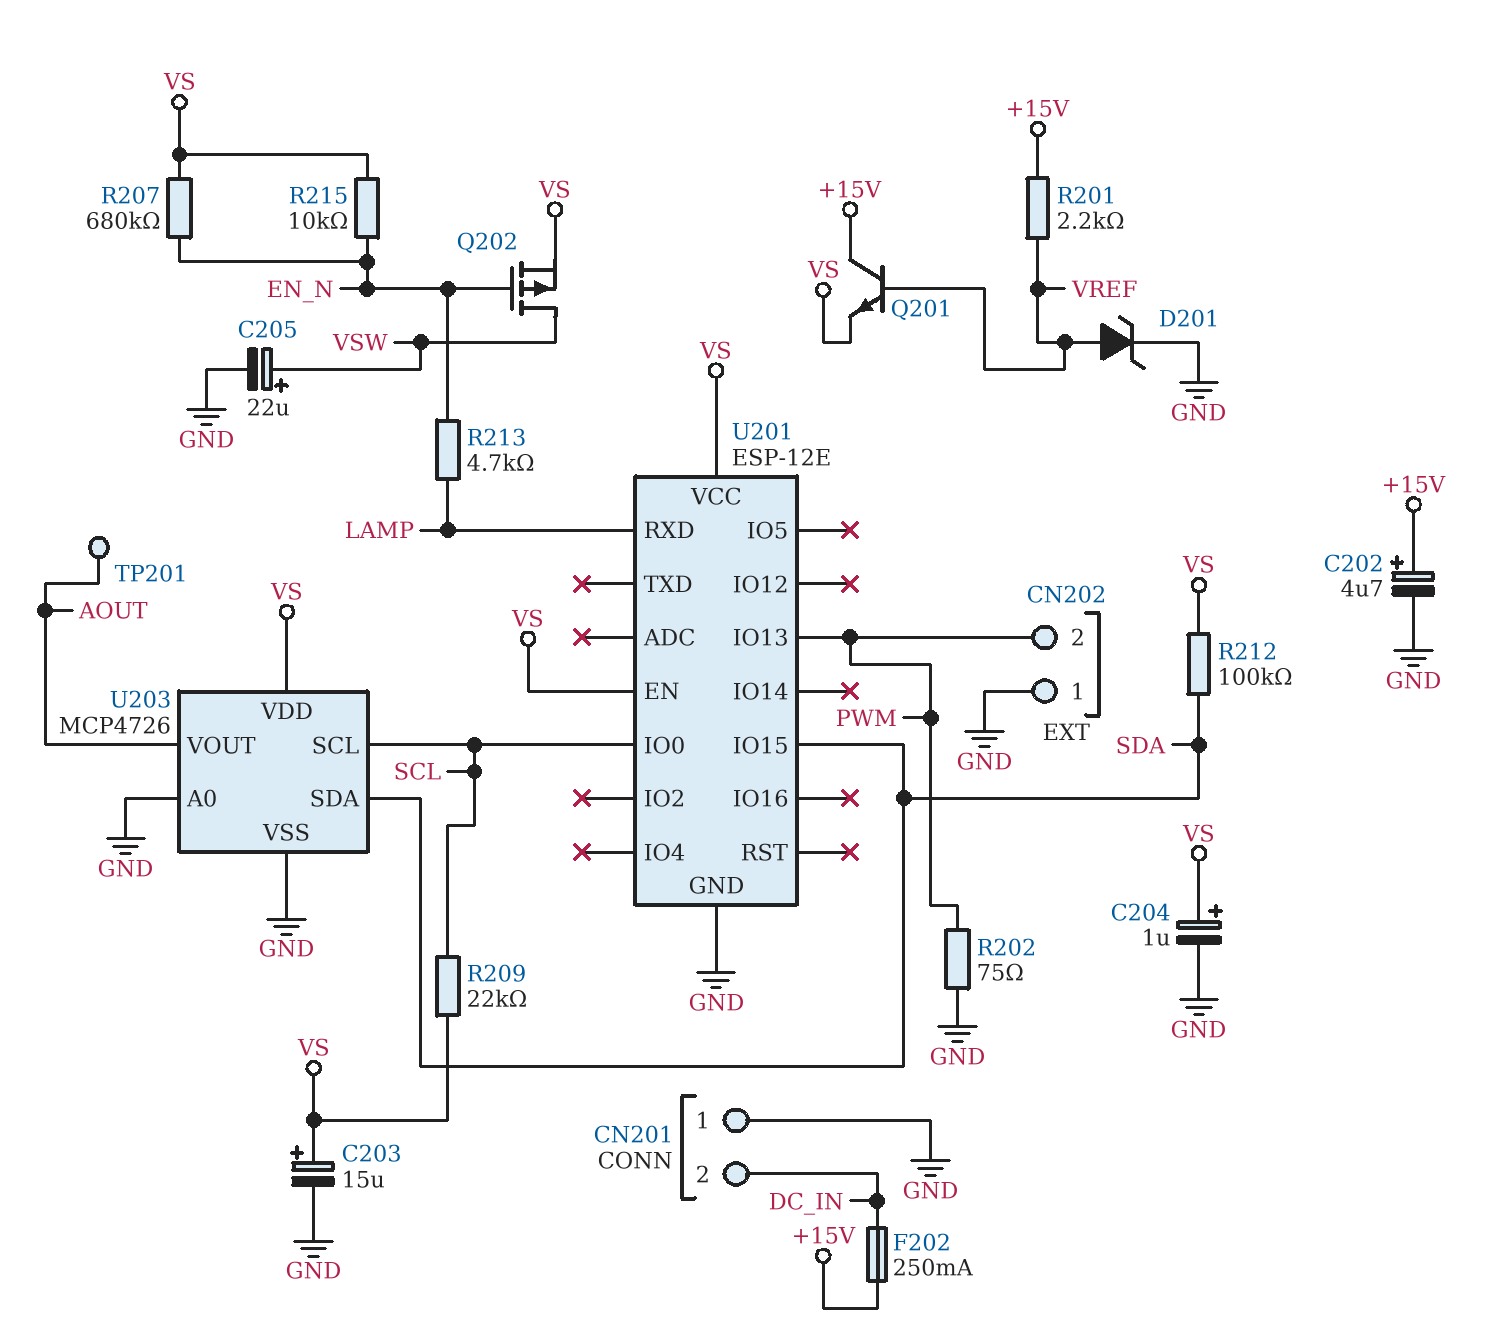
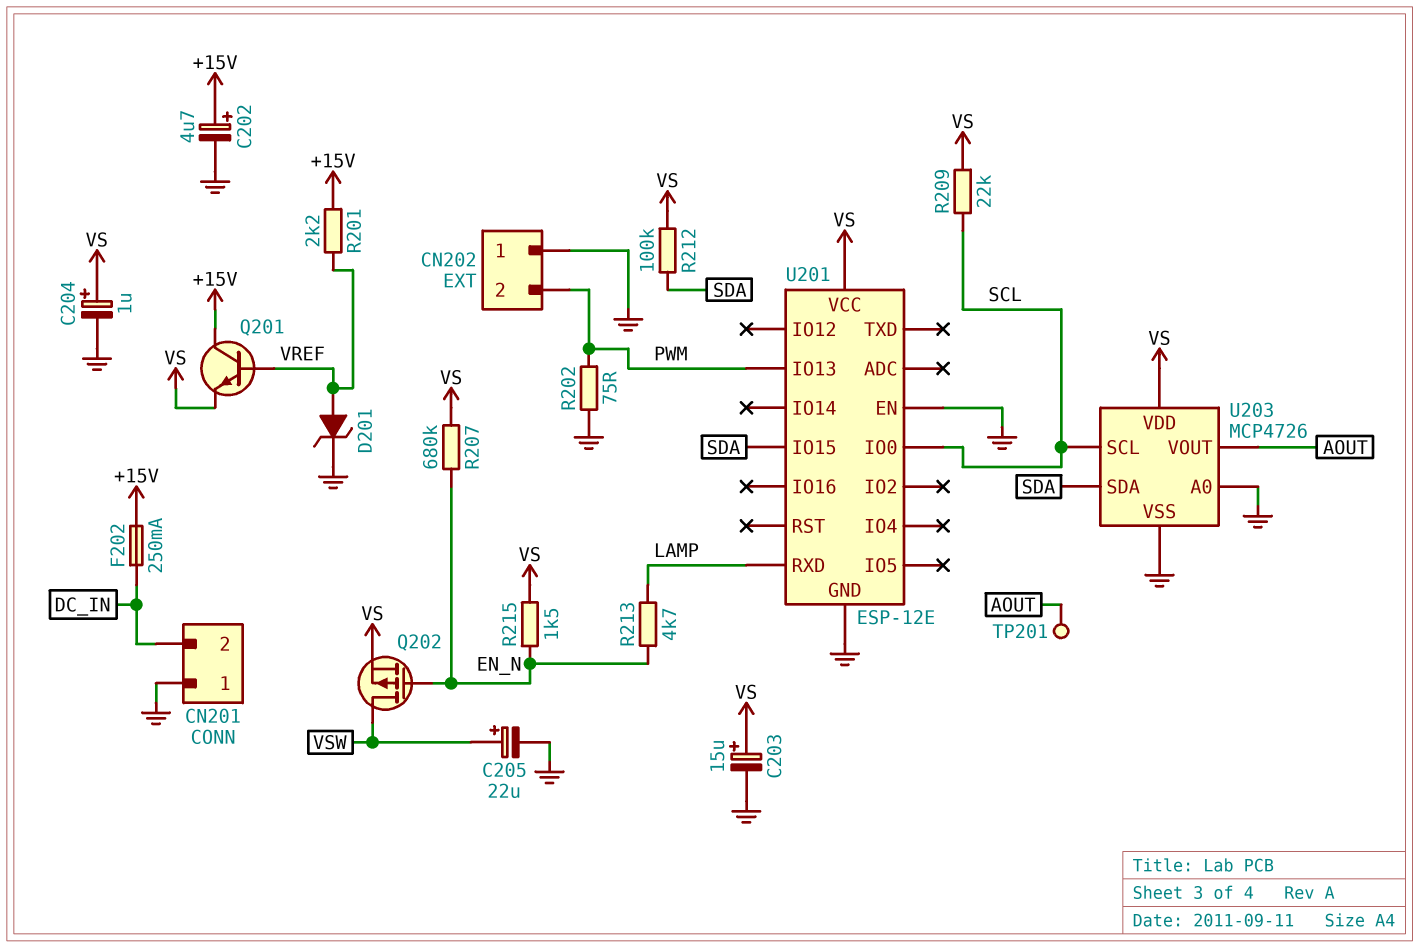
R215: 10k (EN_N, VS) -> 1.5k (EN_N, VS)
U201 pin EN: VS -> GND

